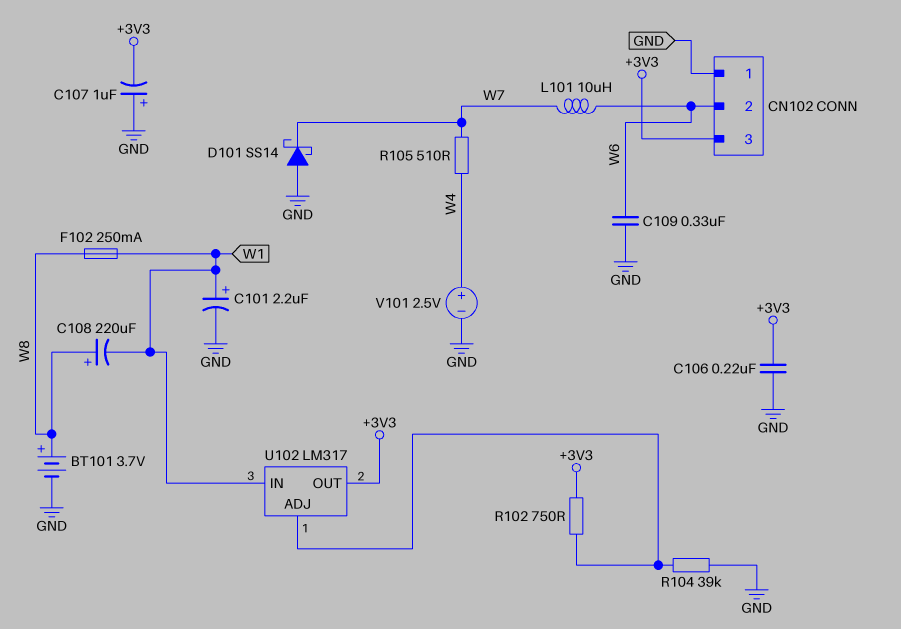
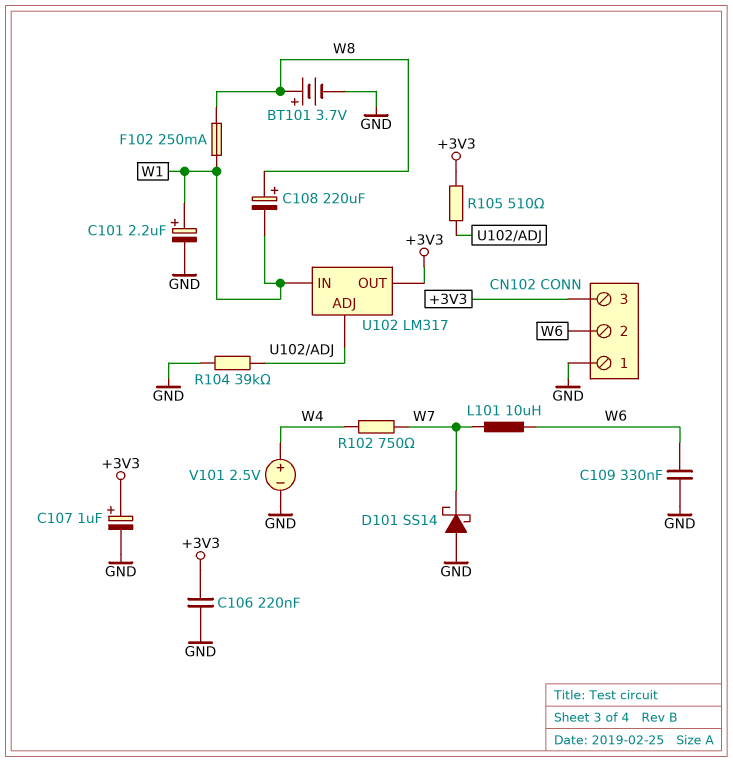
C107: 1uF (plus GND, minus +3V3) -> 1uF (plus +3V3, minus GND)
R102: 750 (+3V3, U102/ADJ) -> 750 (W4, W7)
R105: 510 (W4, W7) -> 510 (+3V3, U102/ADJ)

